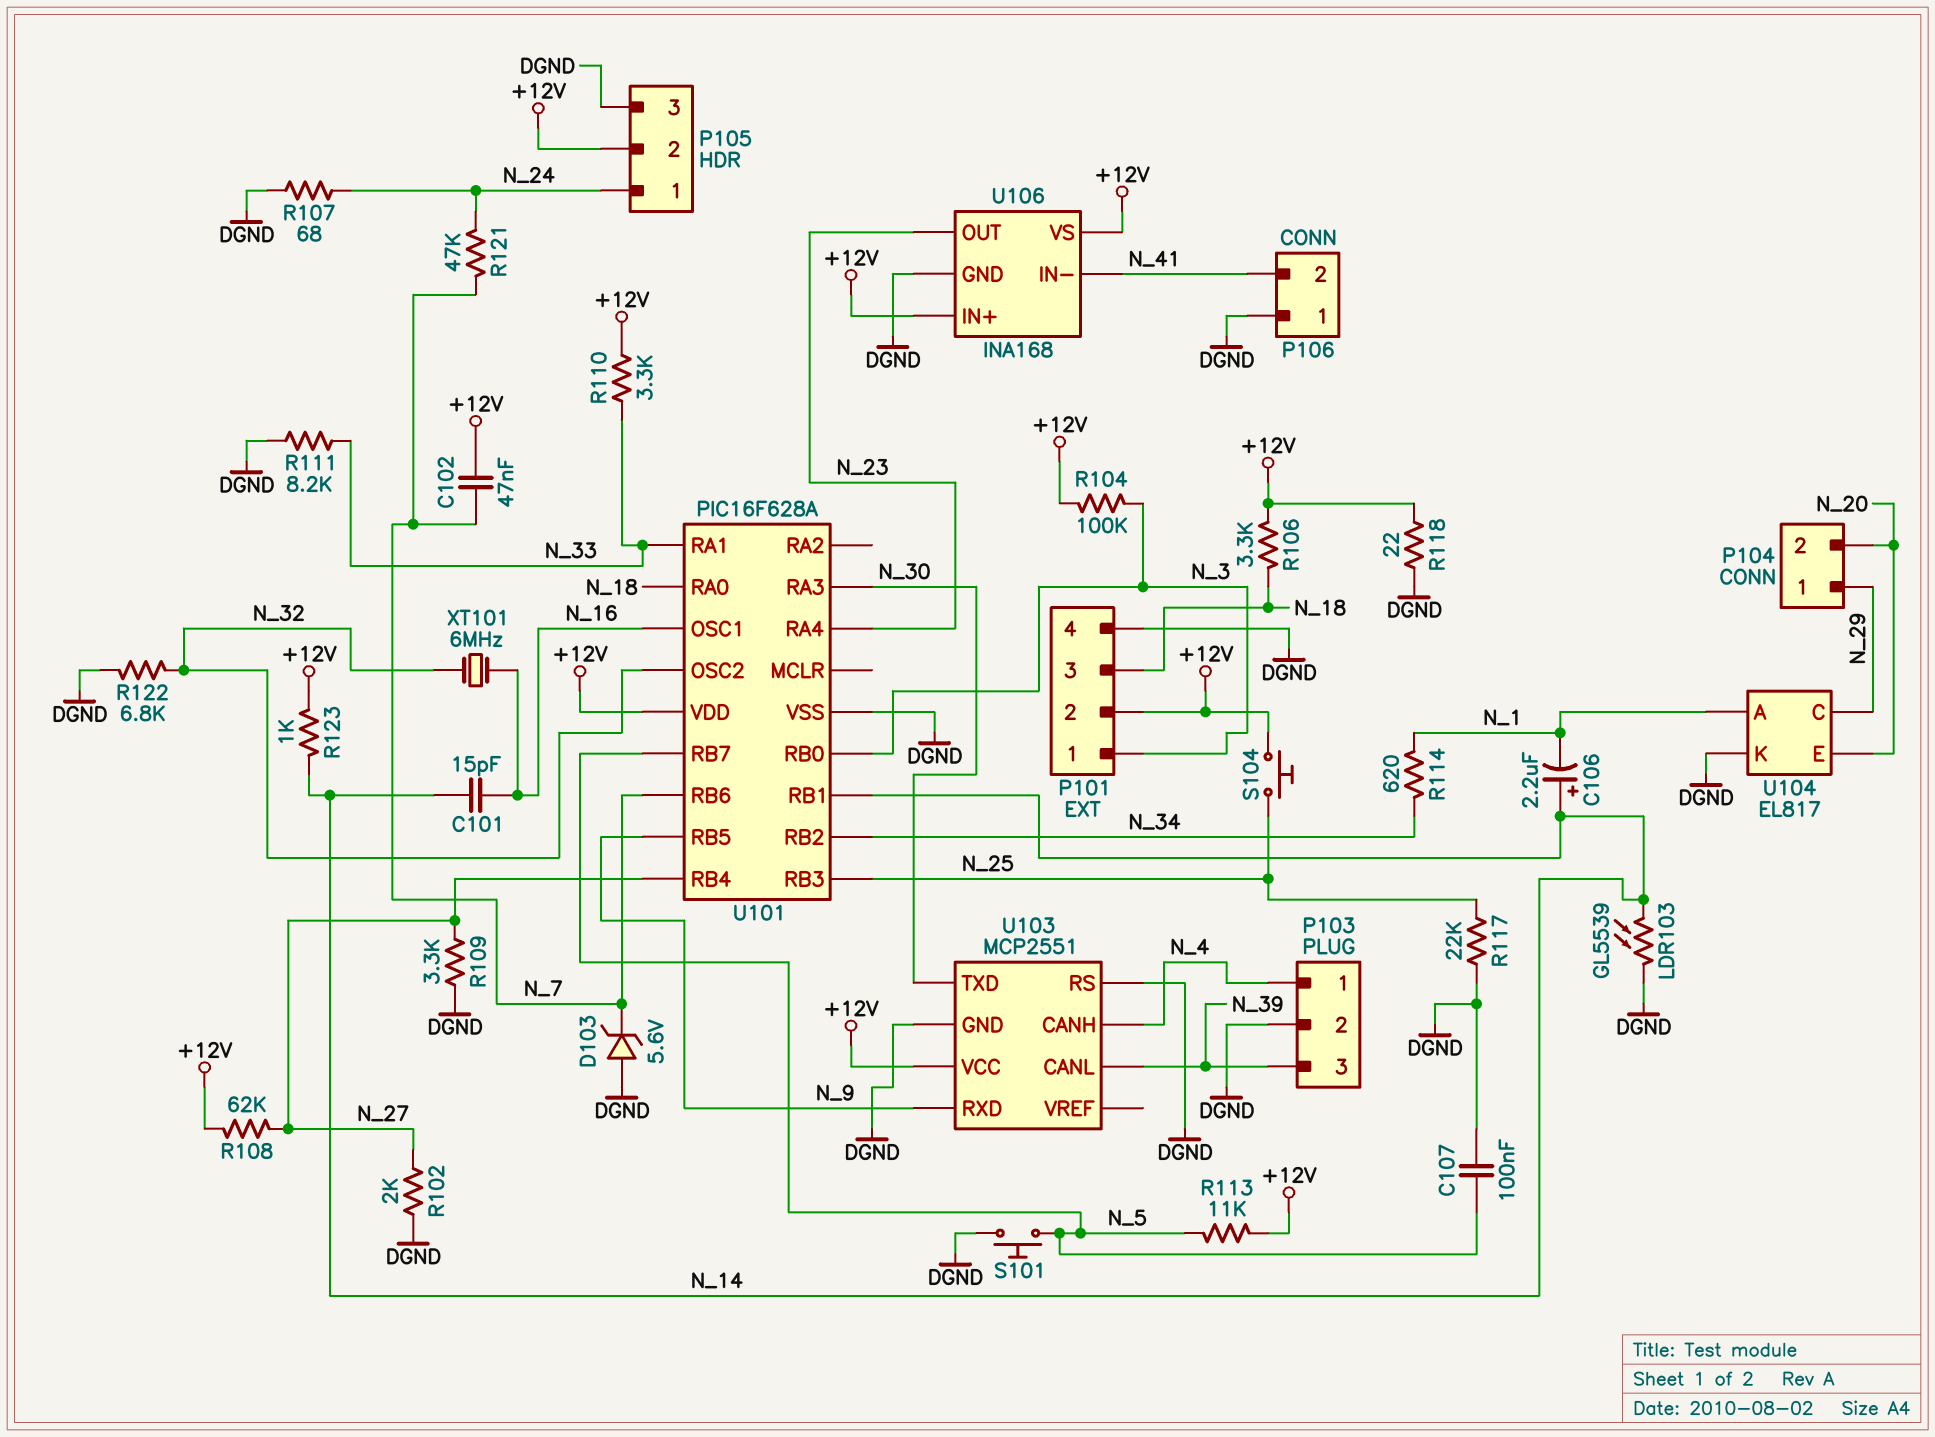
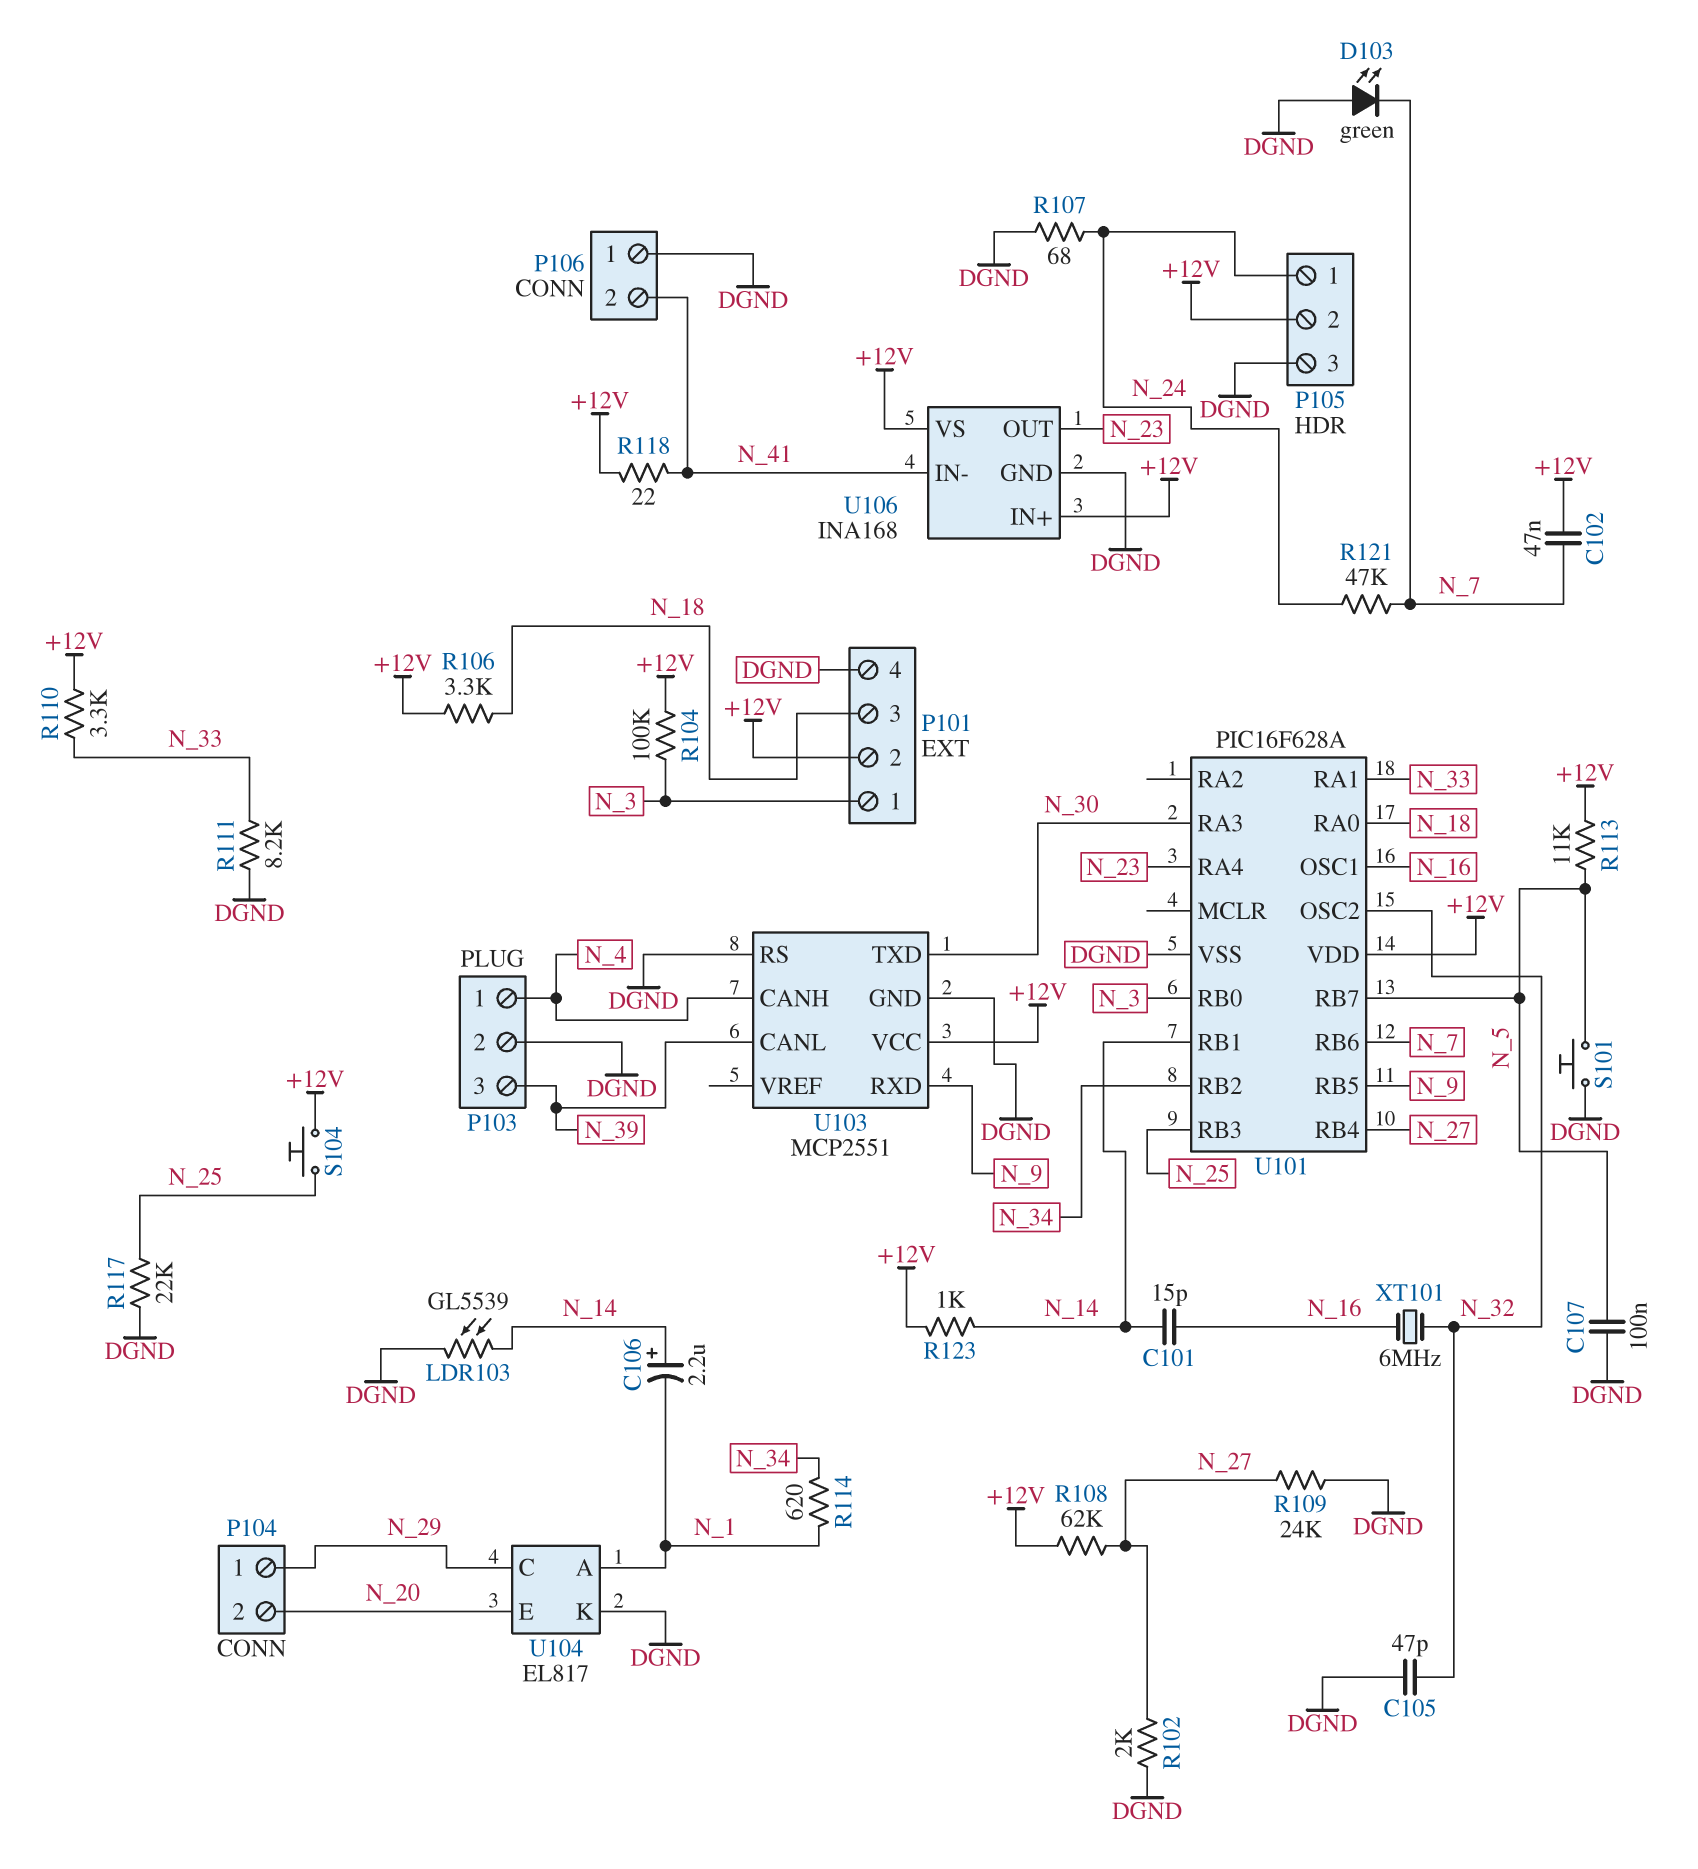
C105: none -> 47pF (DGND, N_32)
D103: zener 5.6V (A DGND, K N_7) -> LED green (A DGND, K N_7)
R109: 3.3k (DGND, N_27) -> 24k (DGND, N_27)
R118: 22 (+12V, DGND) -> 22 (+12V, N_41)
R122: 6.8k (DGND, N_32) -> none

